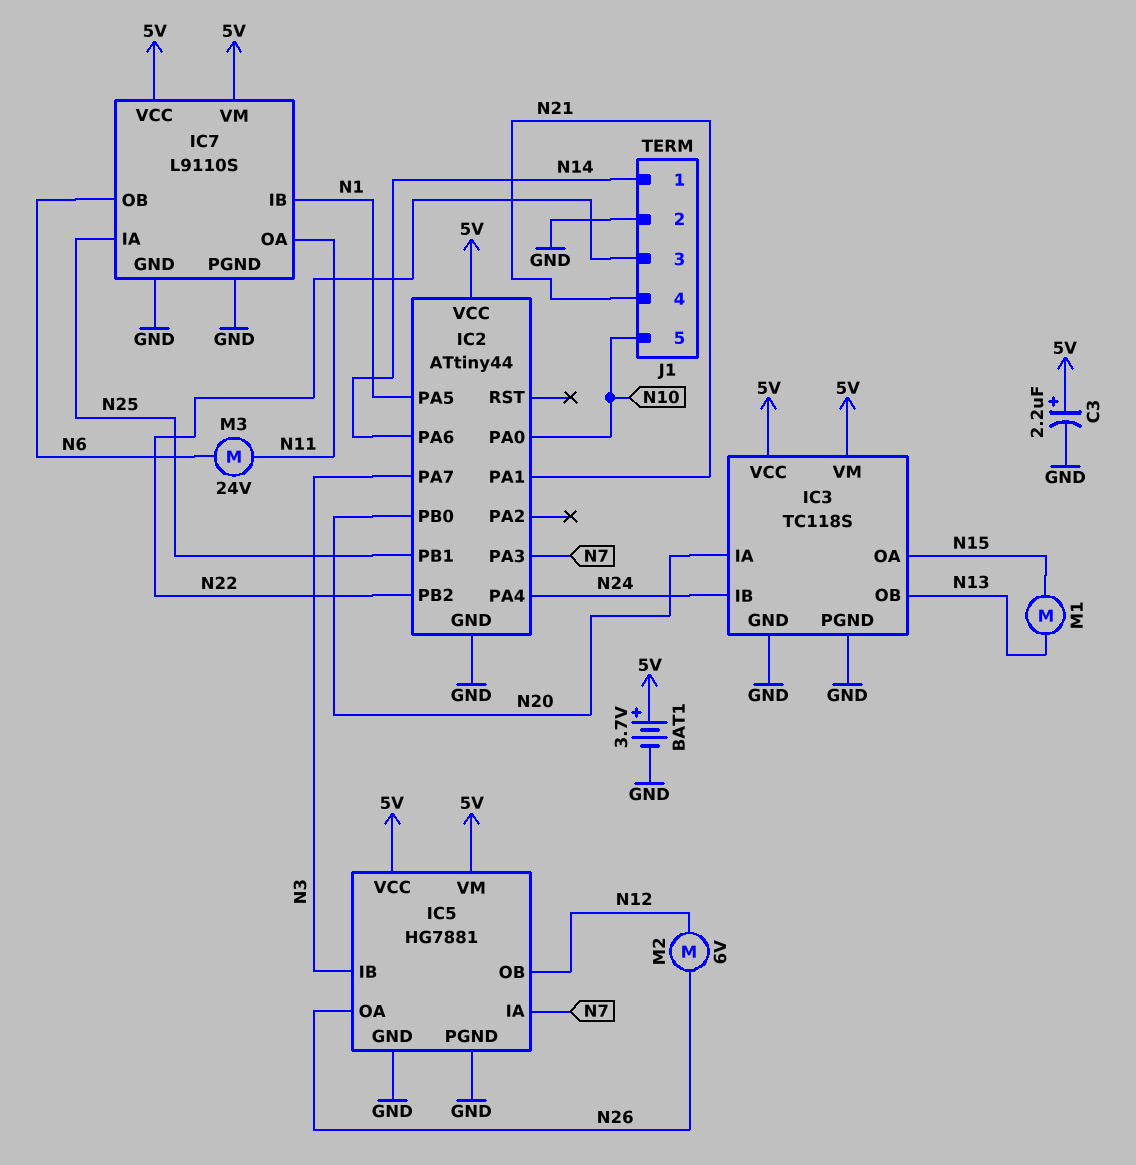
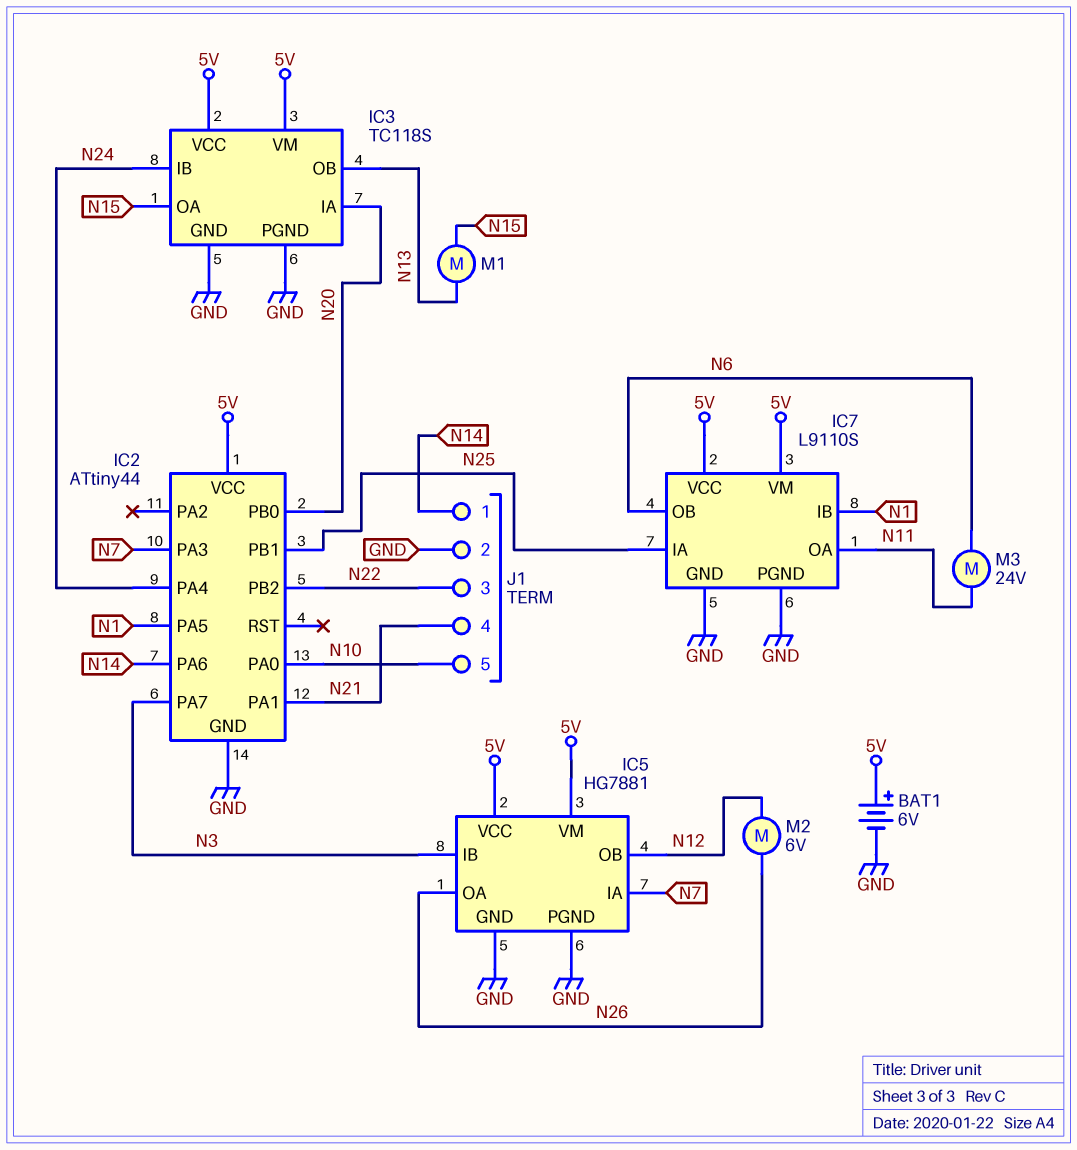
BAT1: 3.7V (plus 5V, minus GND) -> 6V (plus 5V, minus GND)
C3: 2.2uF (plus 5V, minus GND) -> none

